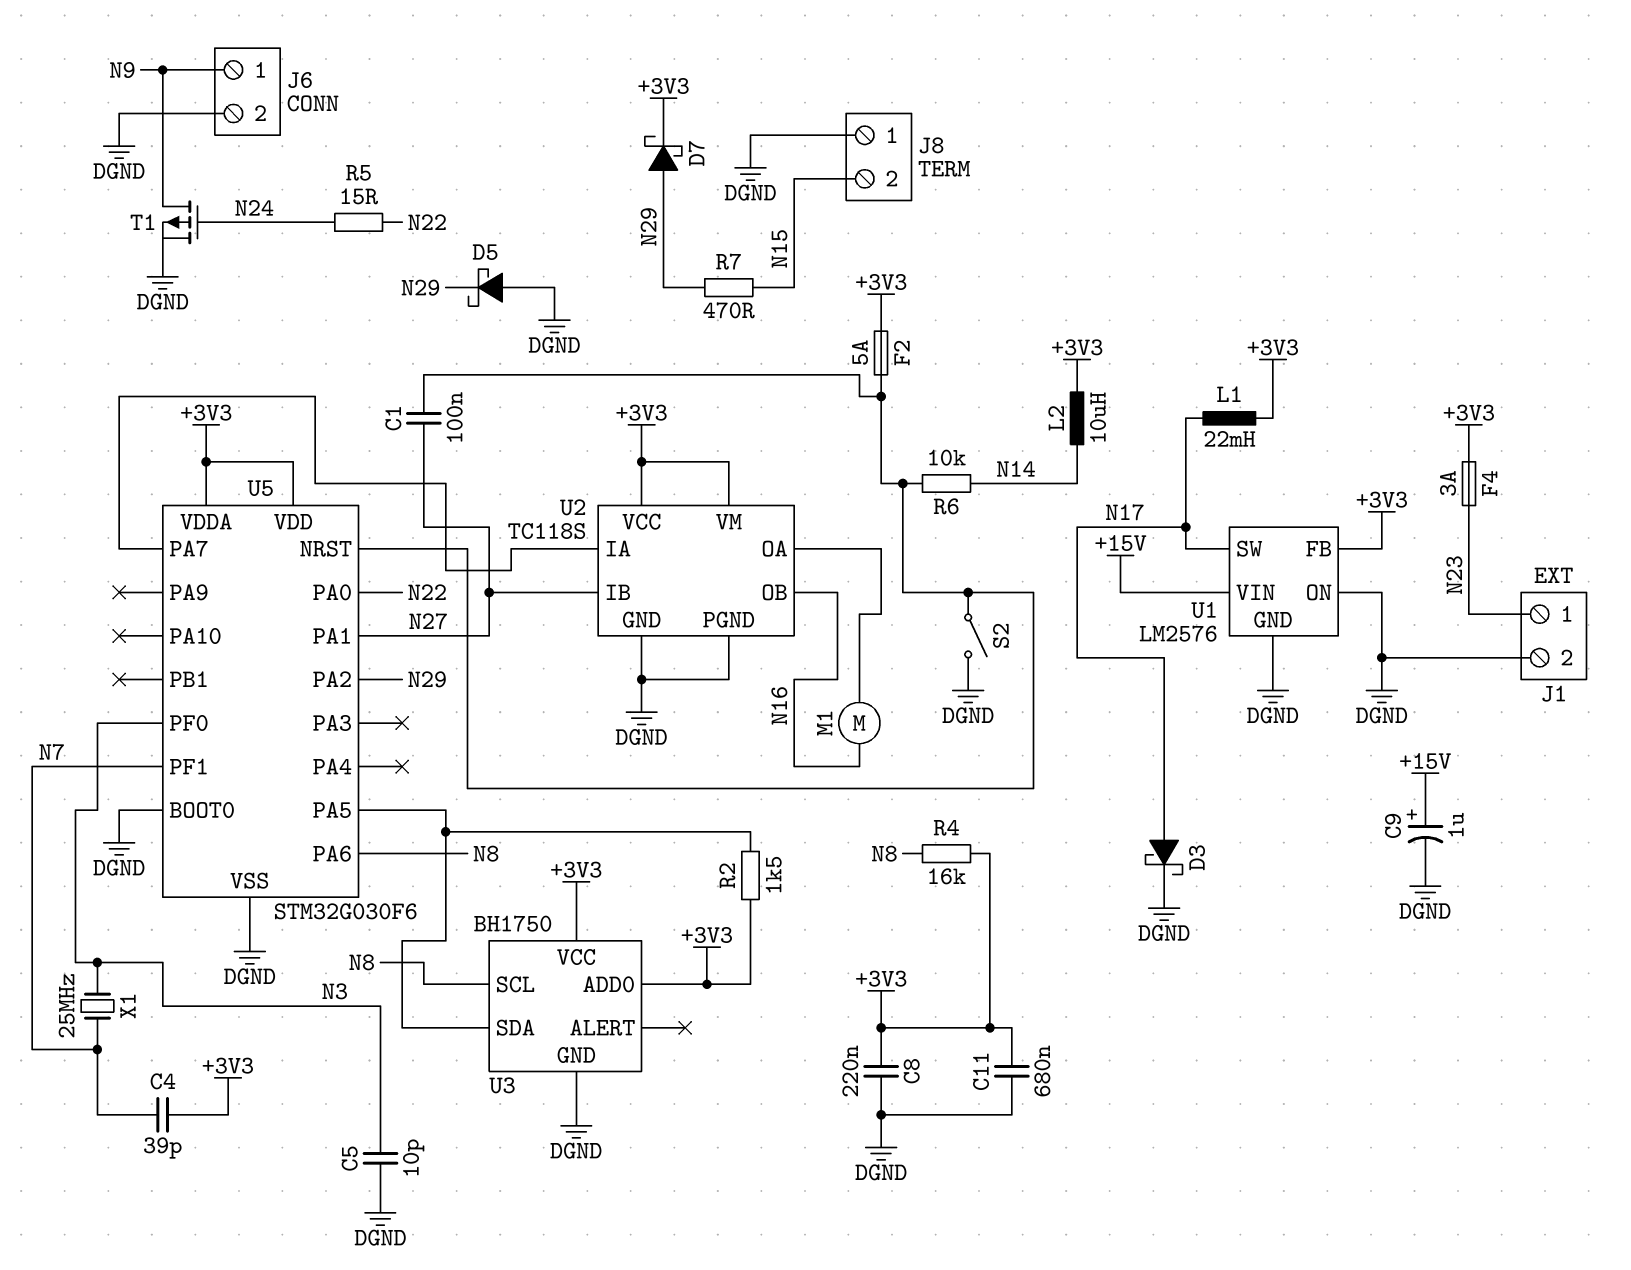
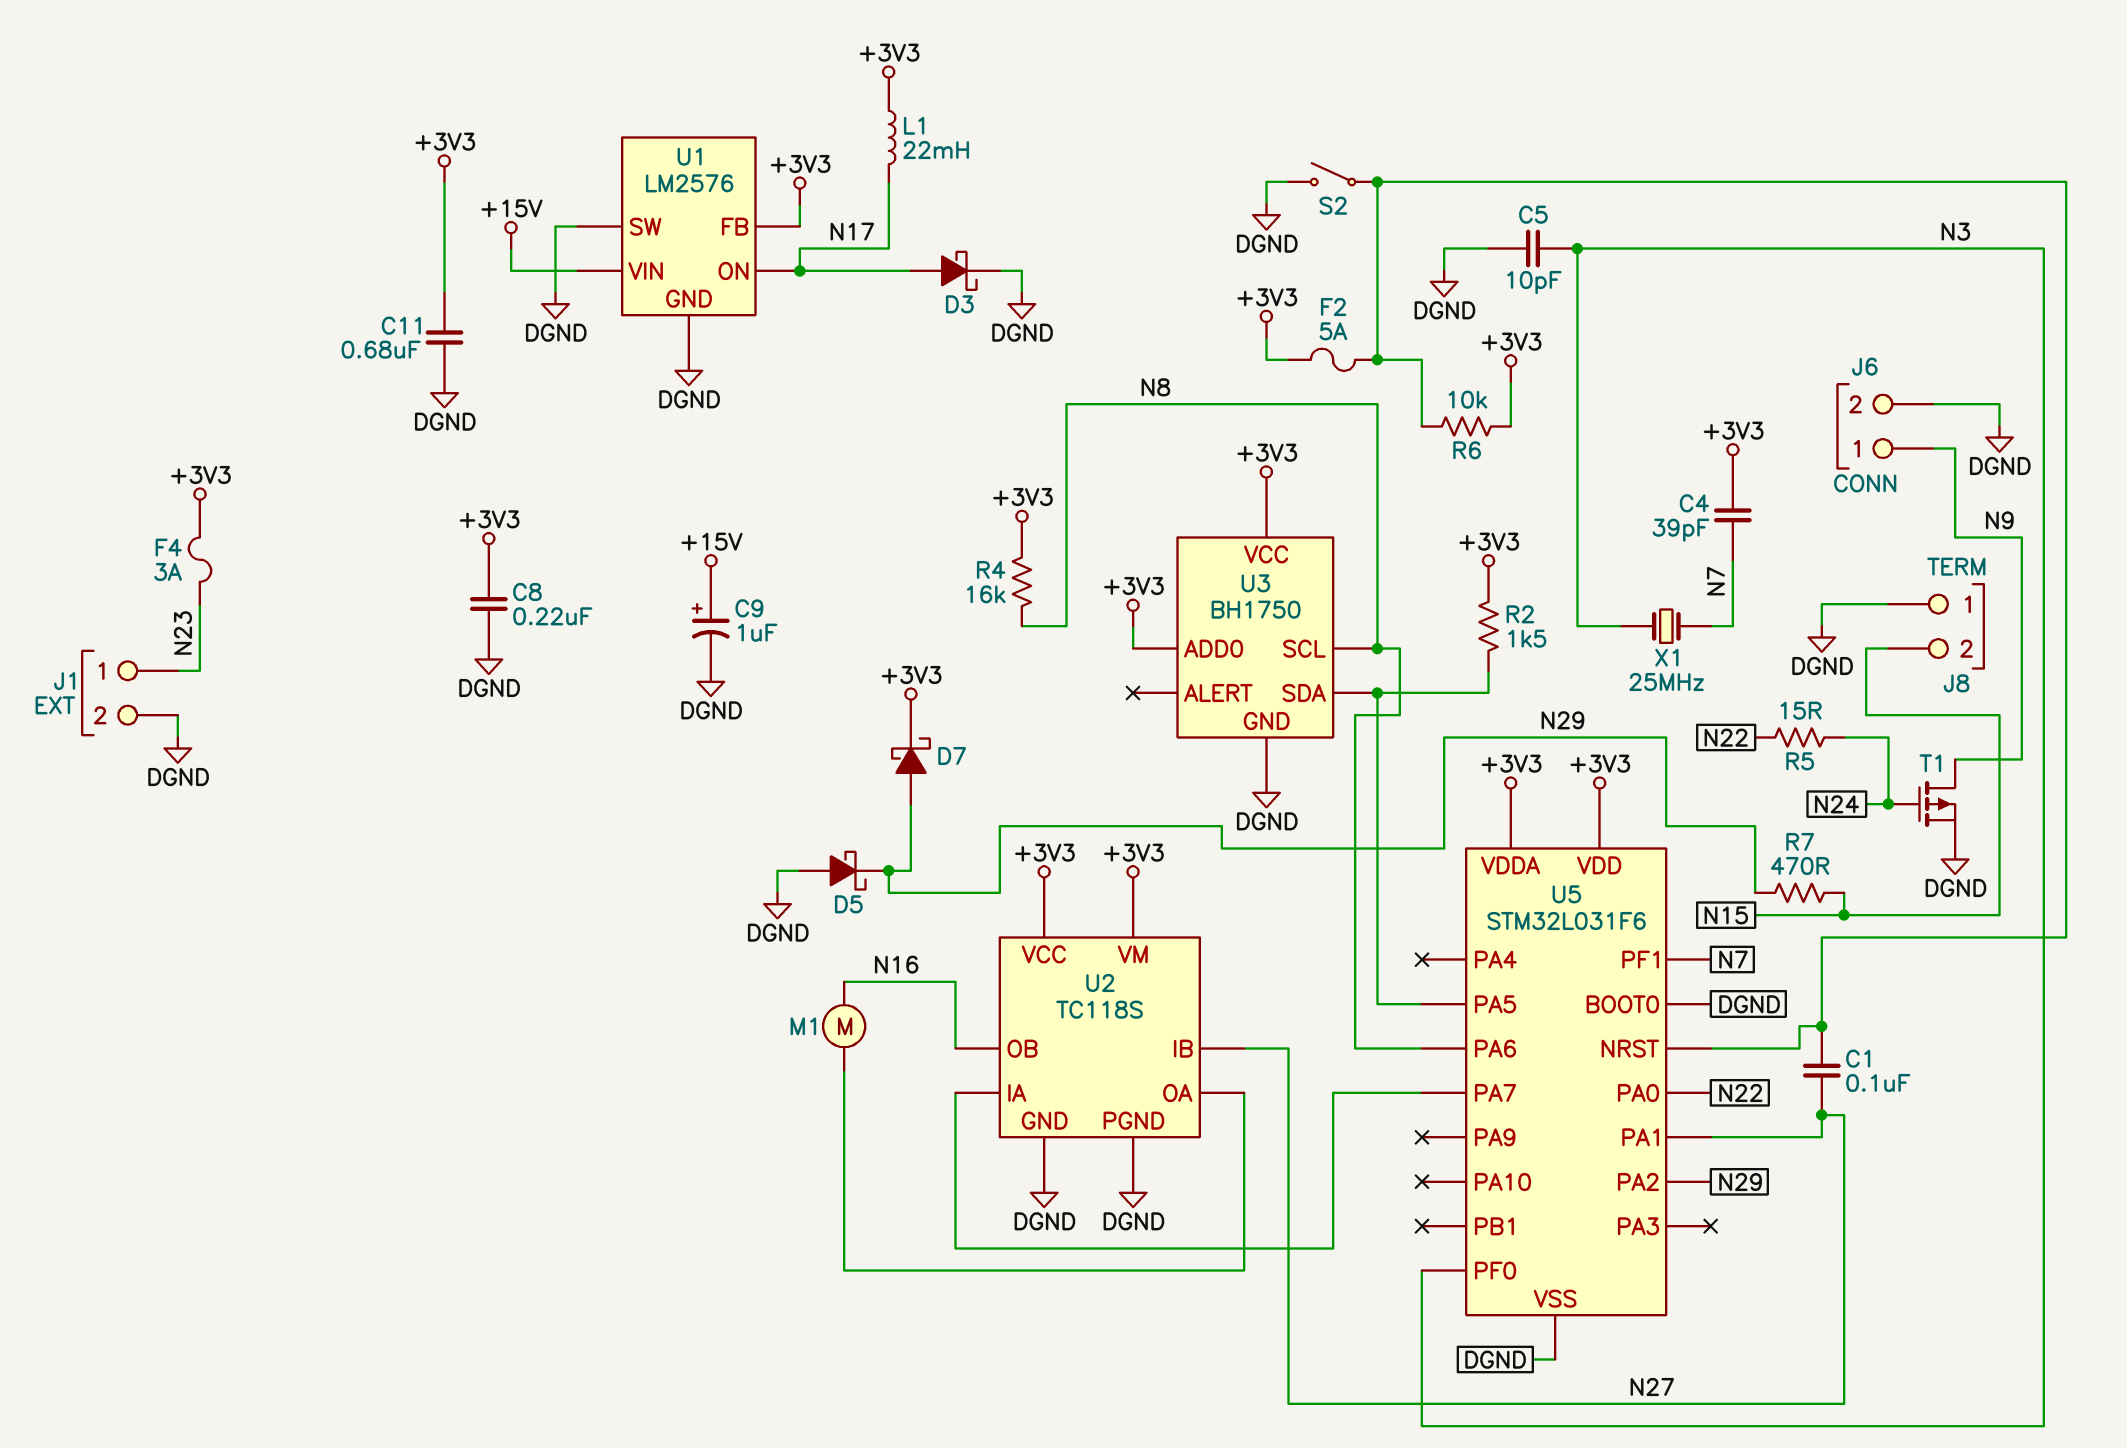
L2: 10uH (+3V3, N14) -> none
R6: 10k (N14, U5/NRST) -> 10k (+3V3, U5/NRST)
U1 pin ON: DGND -> N17
U1 pin SW: N17 -> DGND
U5: STM32G030F6 -> STM32L031F6

